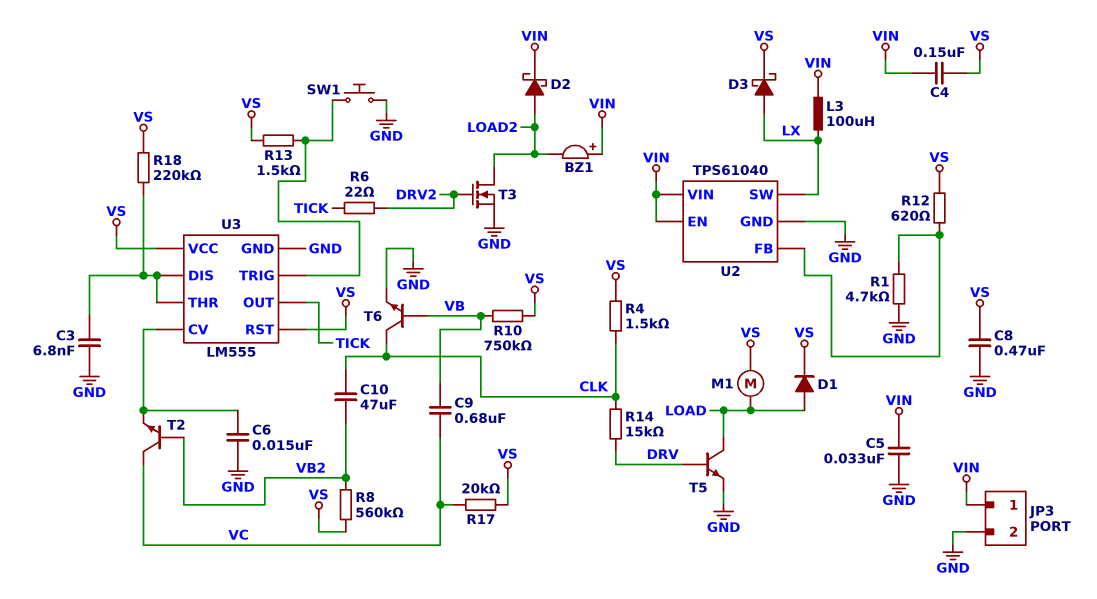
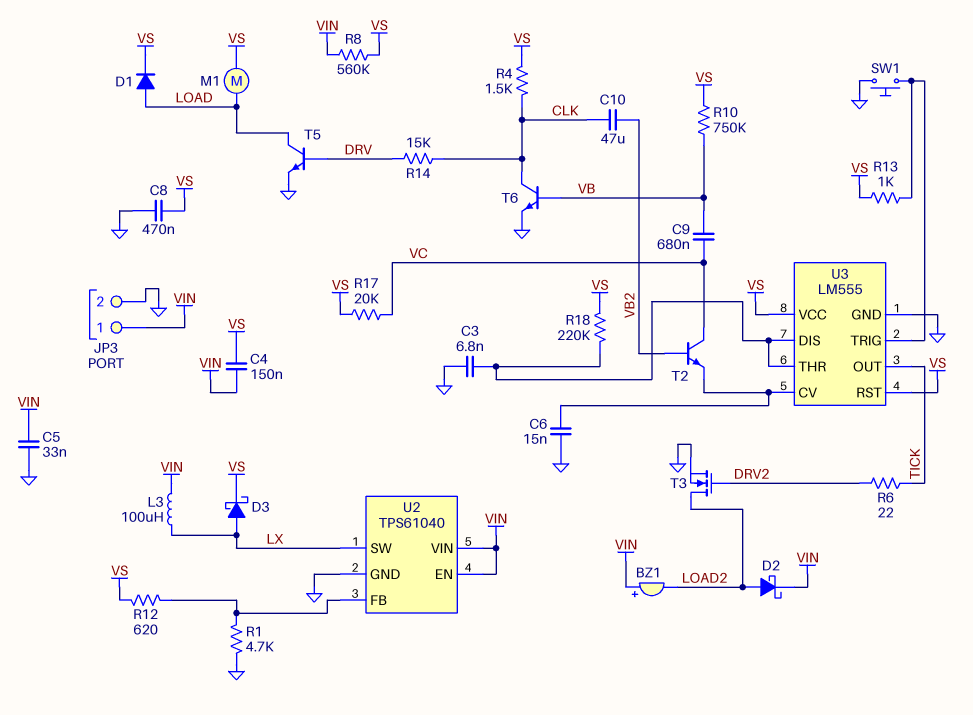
R8: 560k (VB2, VS) -> 560k (VIN, VS)
R13: 1.5k (U3/TRIG, VS) -> 1k (U3/TRIG, VS)

